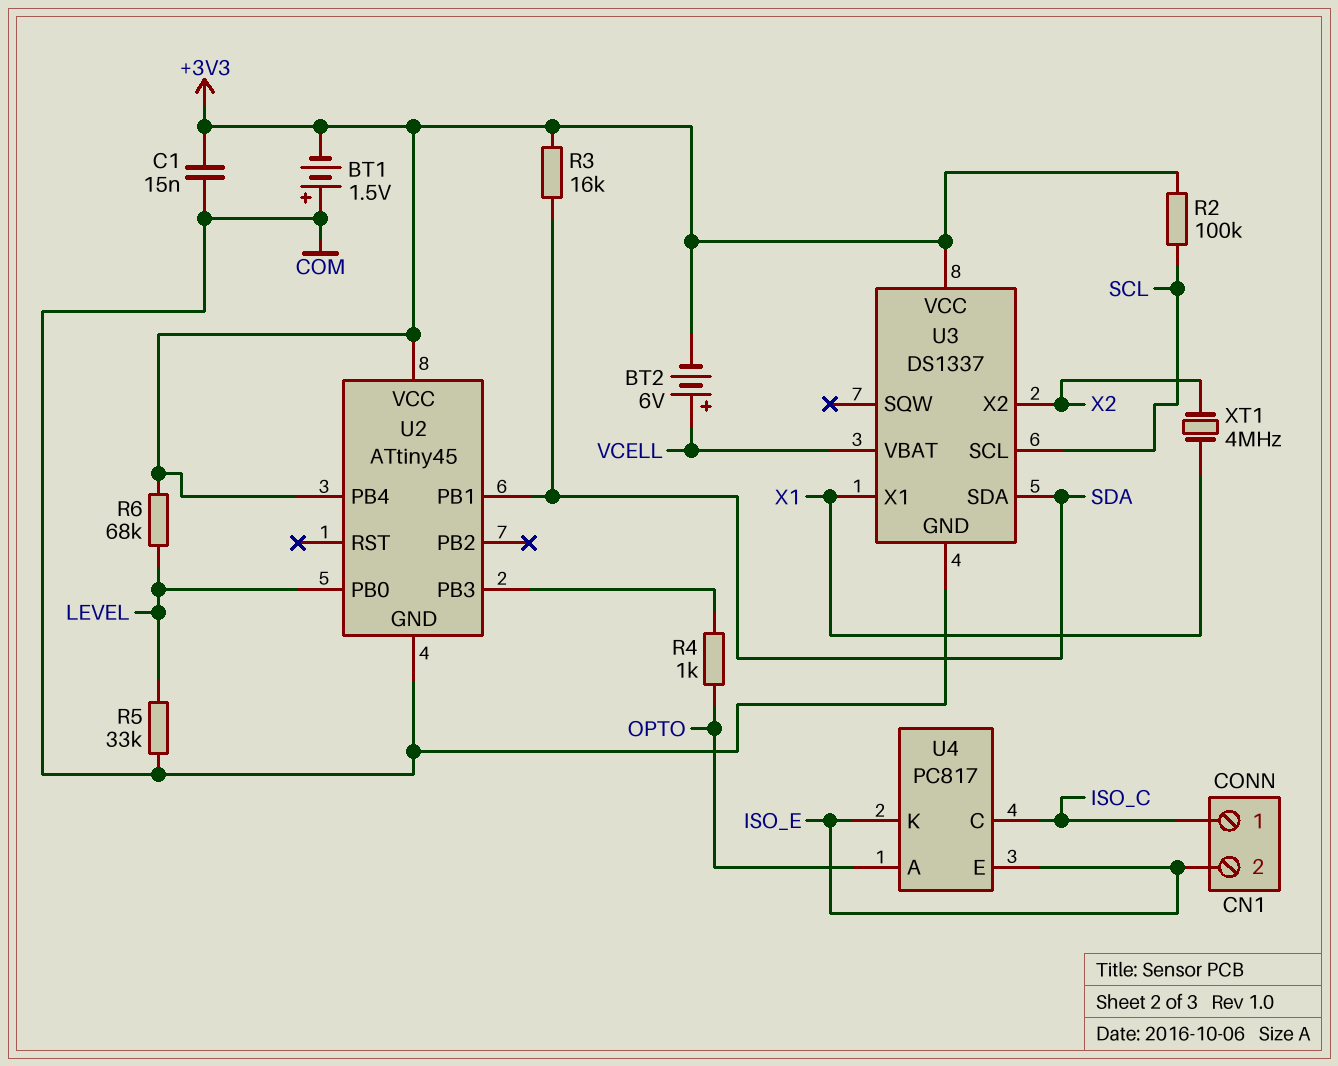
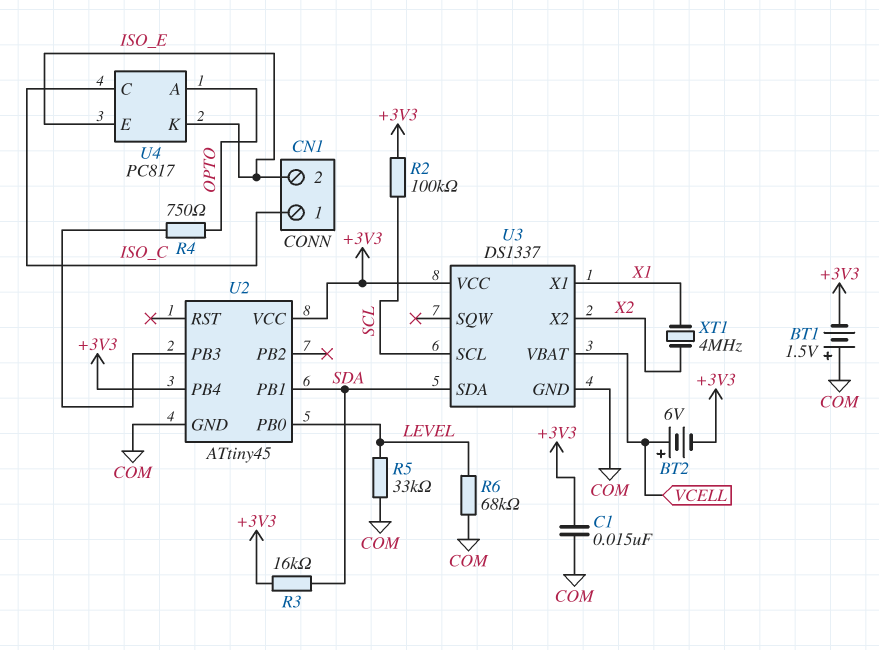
R4: 1k (OPTO, U2/PB3) -> 750 (OPTO, U2/PB3)
R6: 68k (+3V3, LEVEL) -> 68k (COM, LEVEL)

